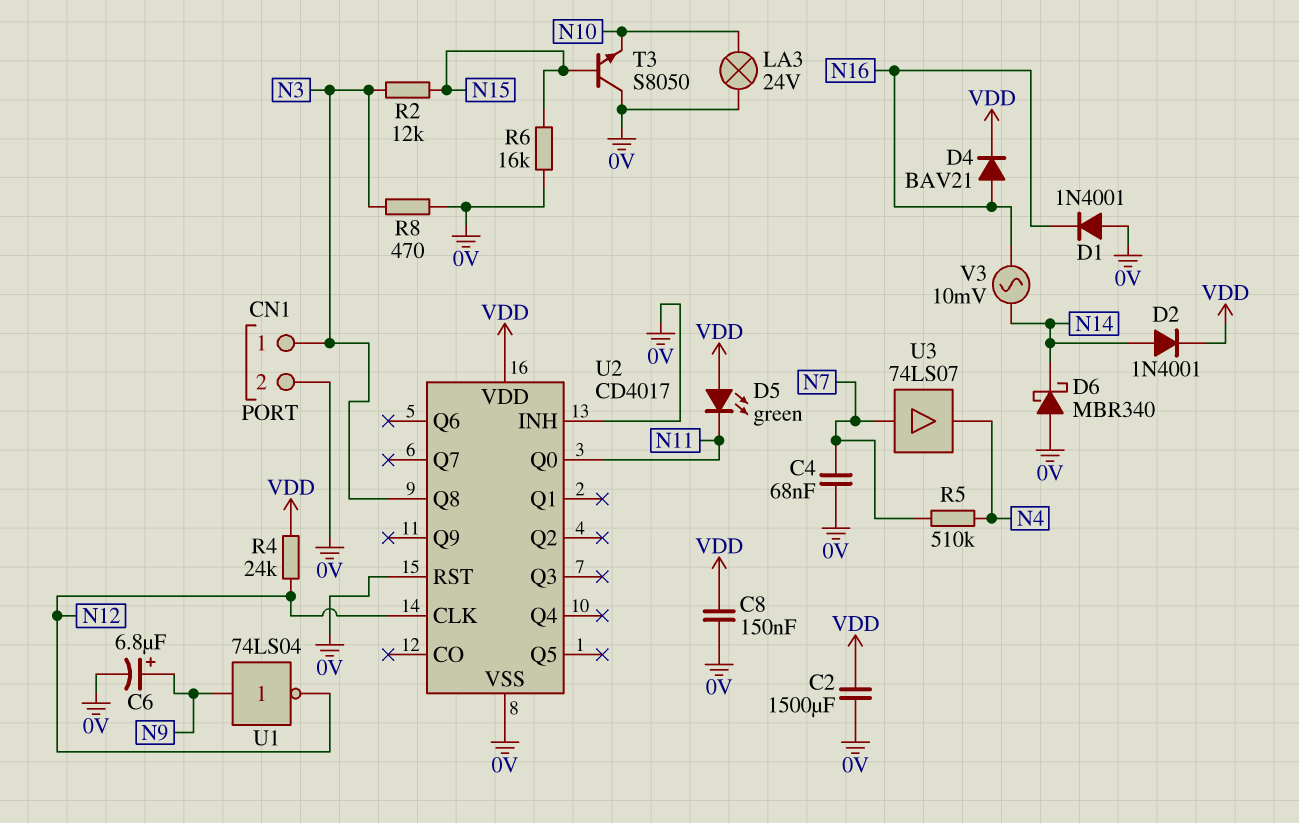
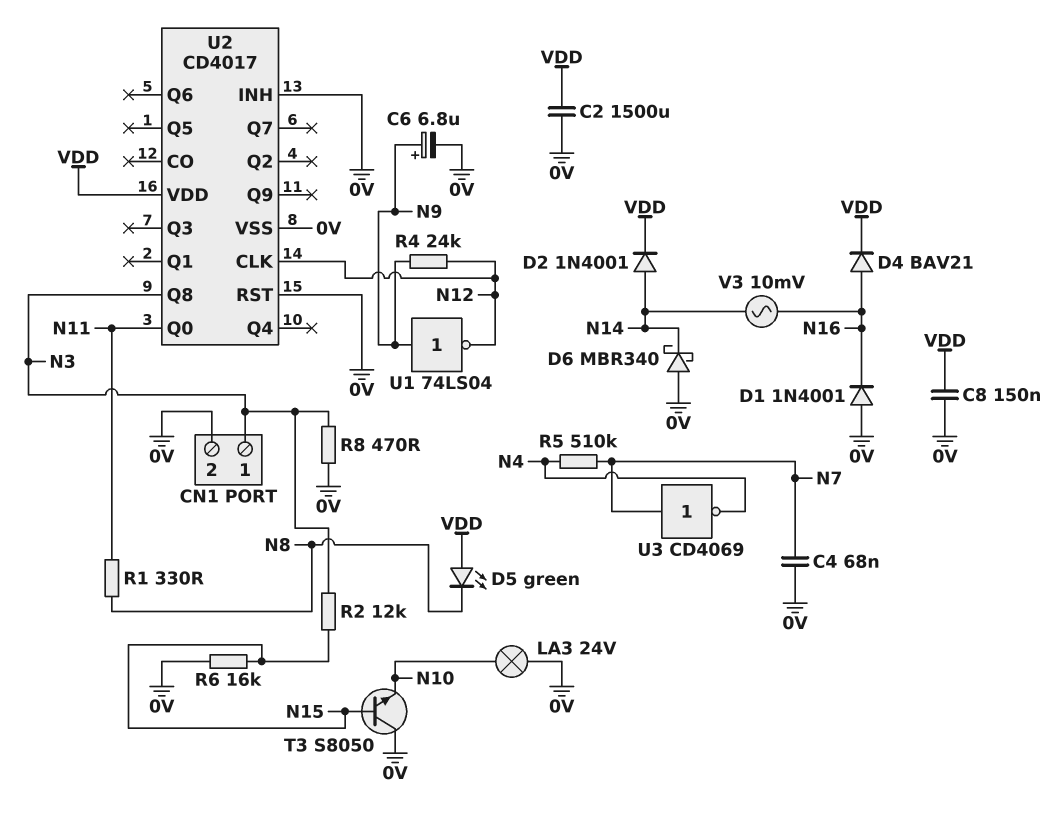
D5: LED green (A VDD, K N11) -> LED green (A VDD, K N8)
R1: none -> 330 (N8, N11)
R4: 24k (N12, VDD) -> 24k (N9, N12)
U3: buffer 74LS07 (in N7, out N4) -> NOT CD4069 (in N7, out N4)

